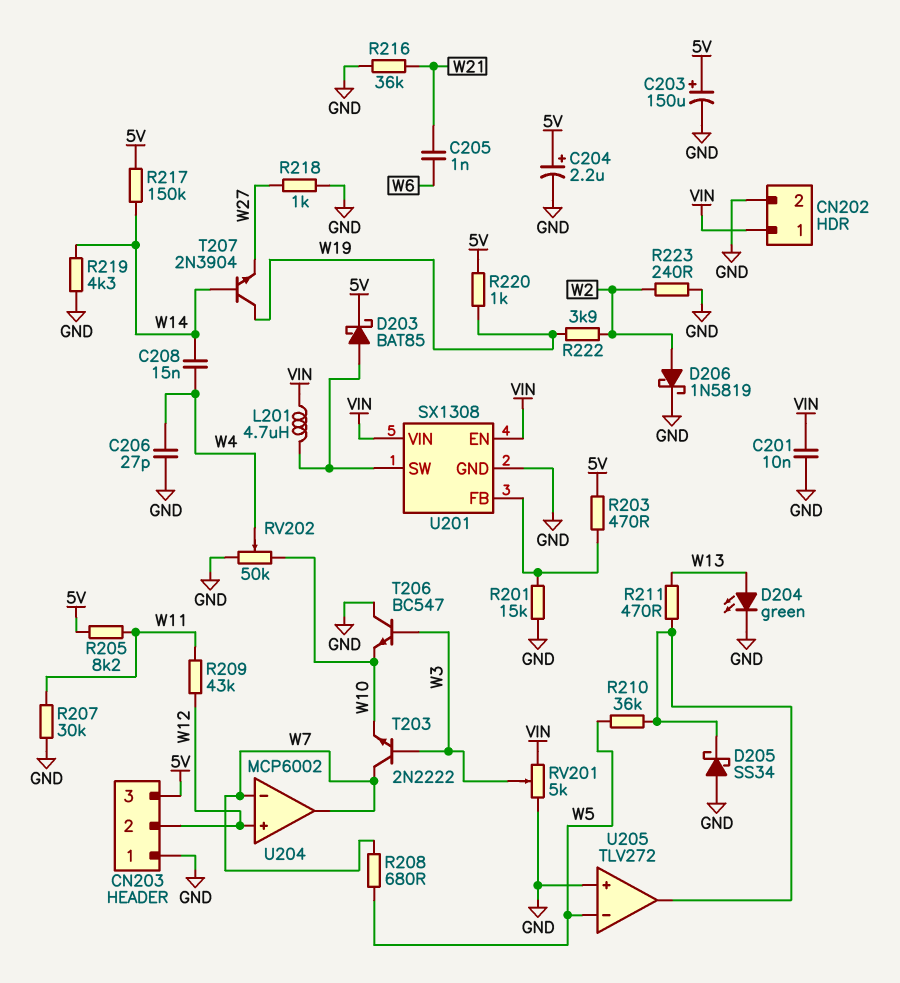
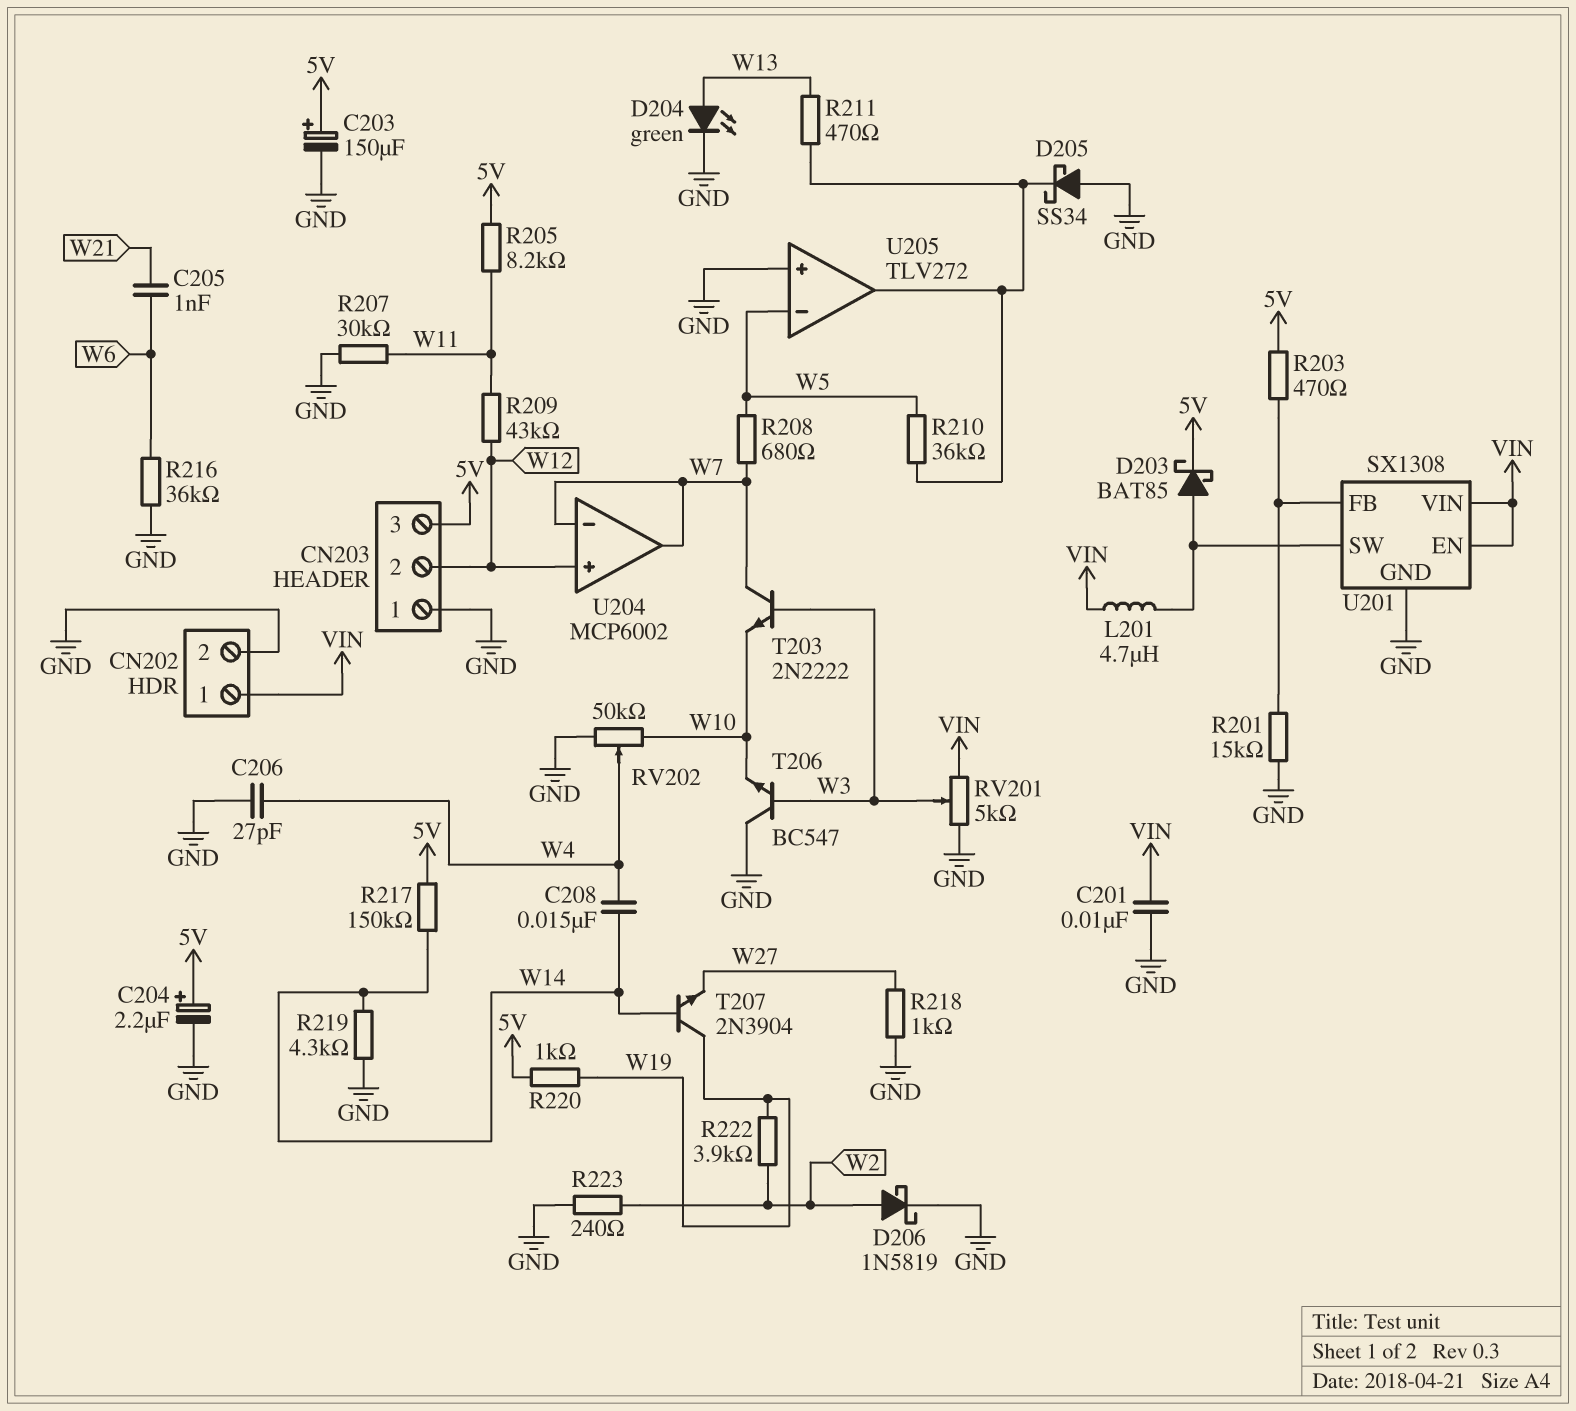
R216: 36k (GND, W21) -> 36k (GND, W6)

